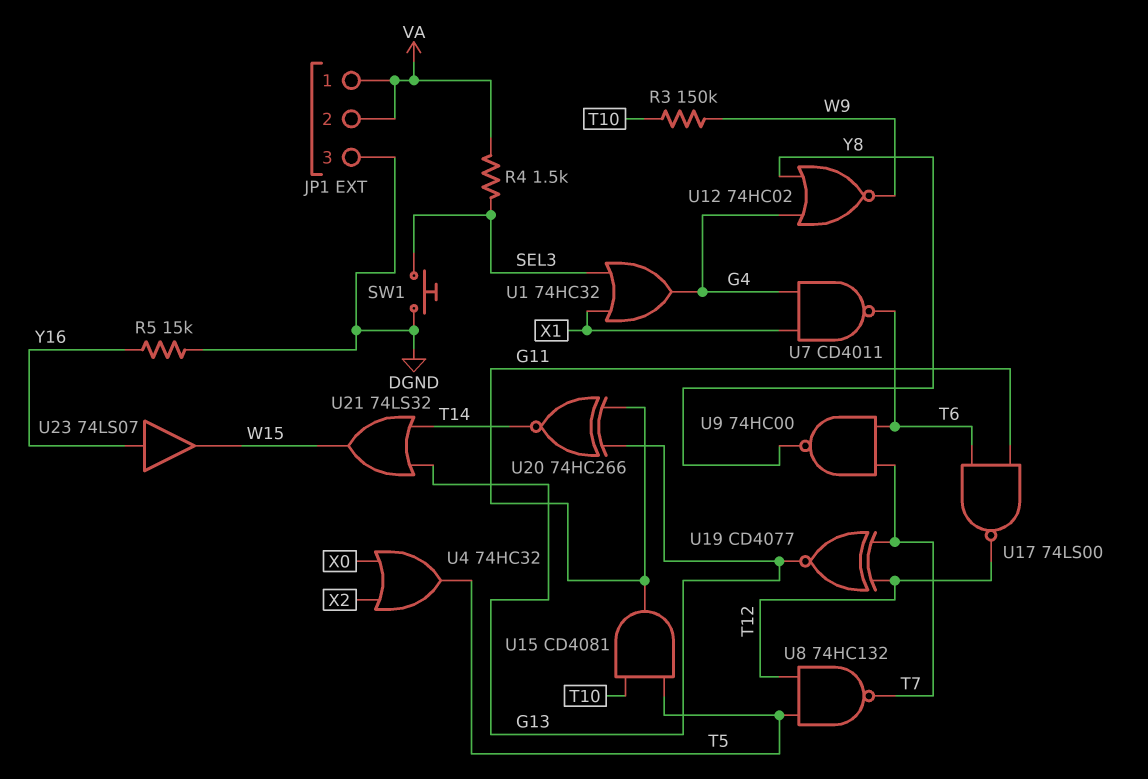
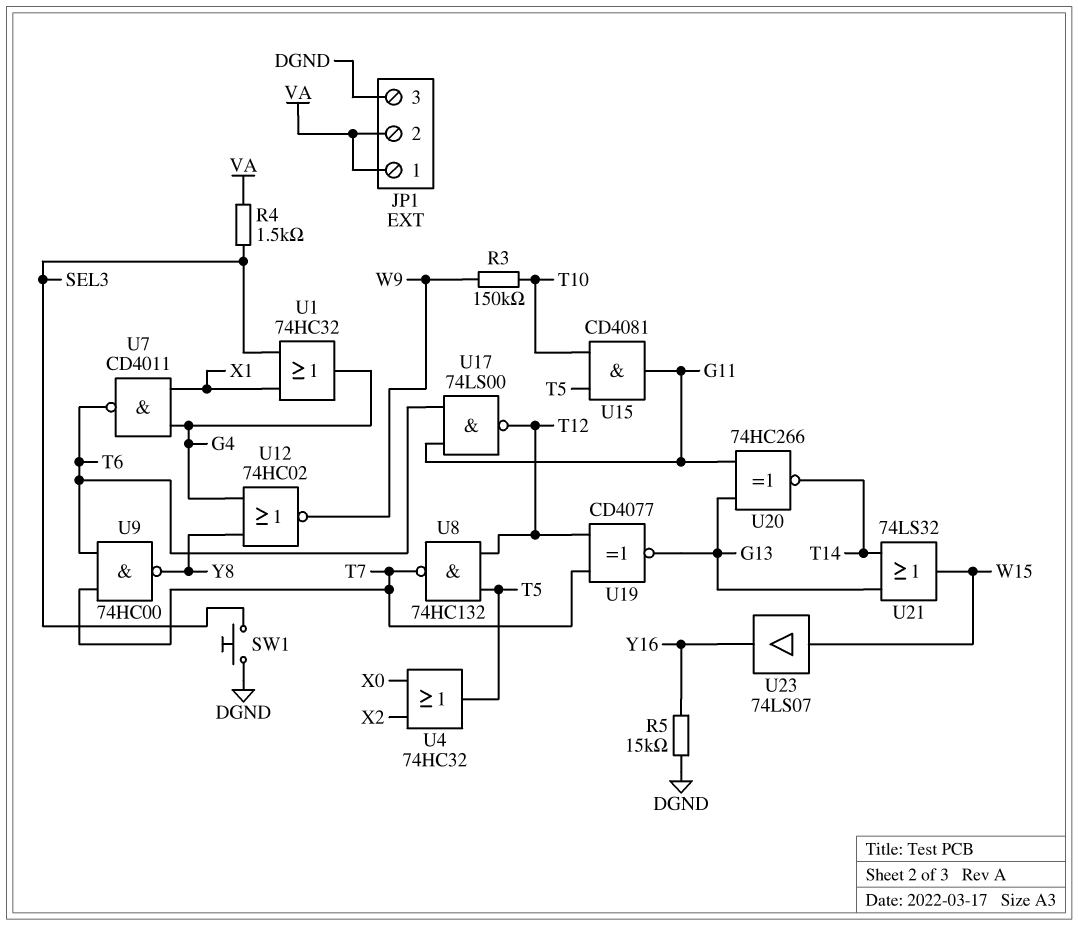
U23: buffer 74LS07 (in Y16, out W15) -> buffer 74LS07 (in W15, out Y16)

